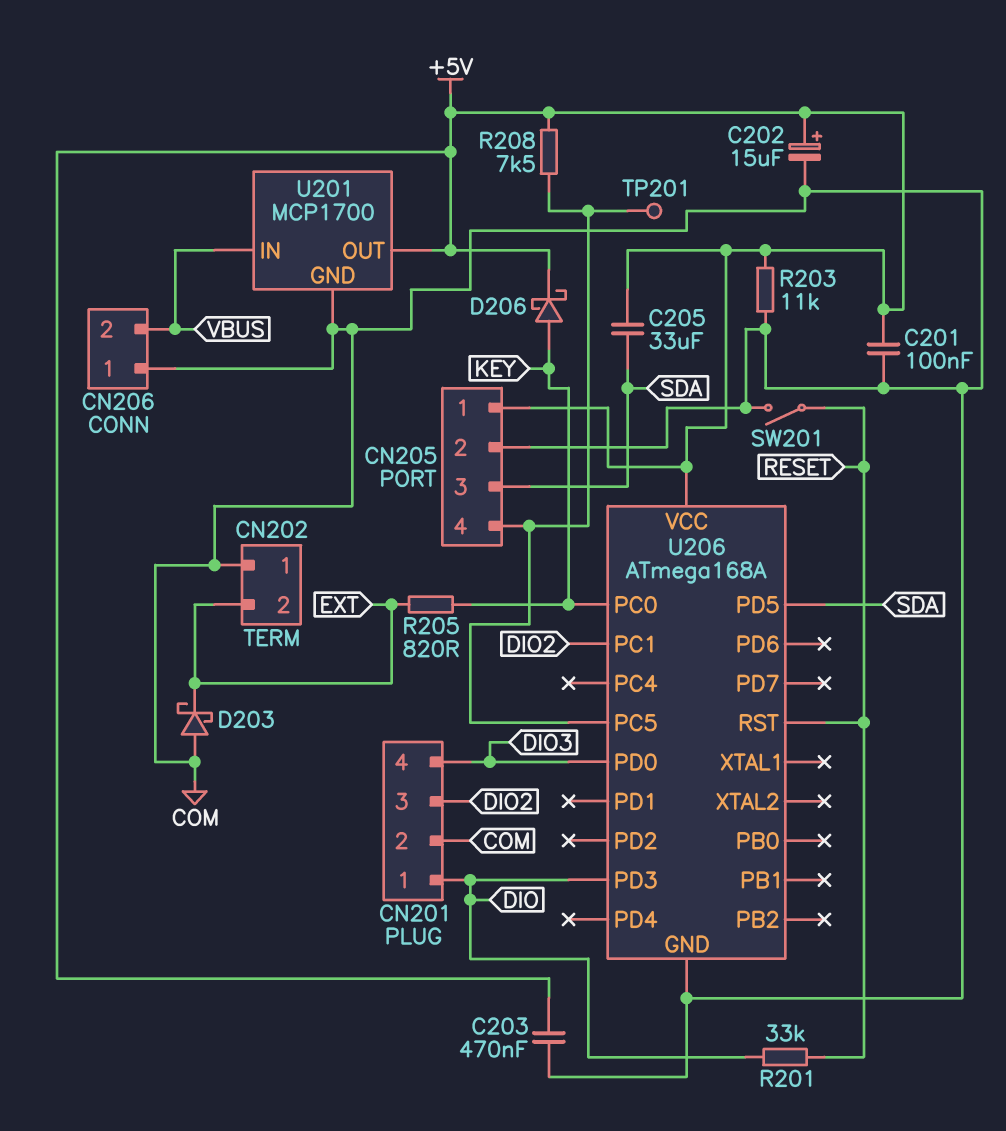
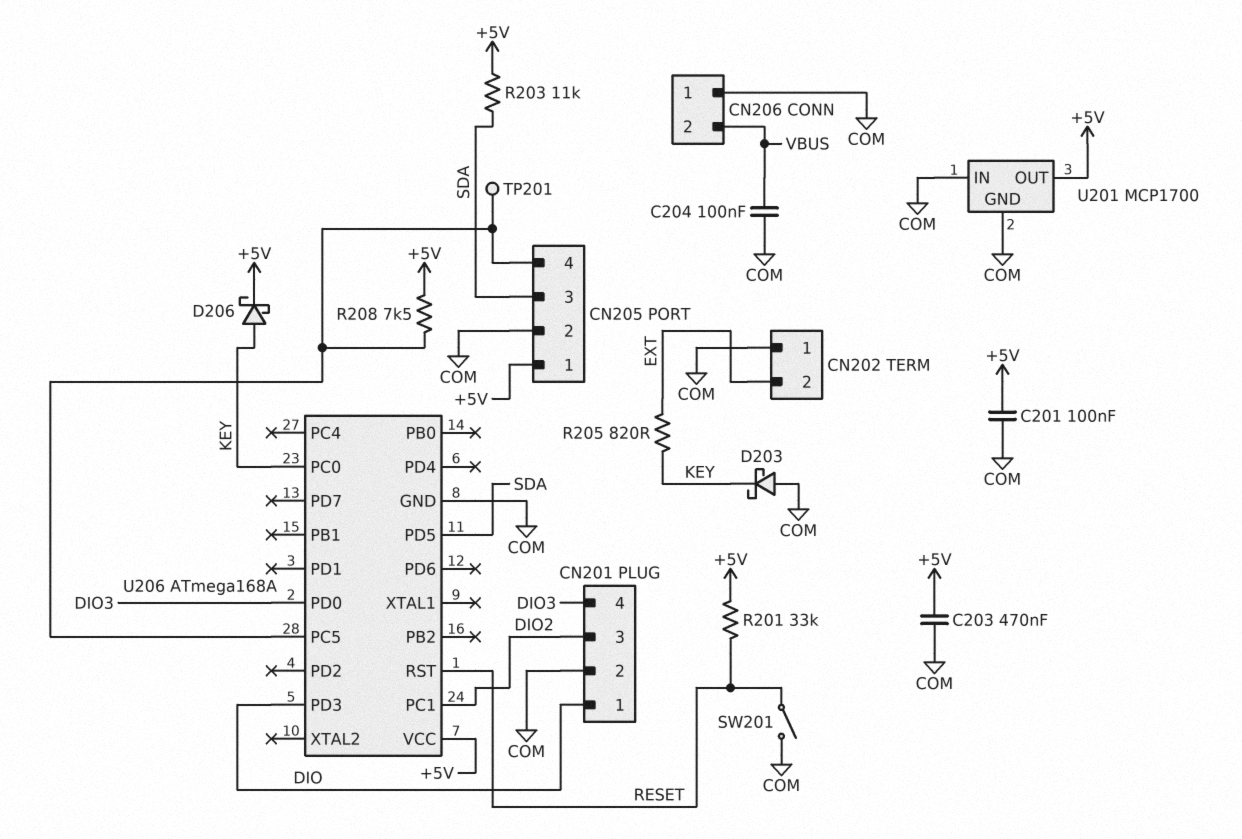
C202: 15uF (plus +5V, minus COM) -> none
C204: none -> 100nF (COM, VBUS)
C205: 33uF (+5V, SDA) -> none
D203: schottky (A COM, K EXT) -> schottky (A COM, K KEY)
R201: 33k (DIO, RESET) -> 33k (+5V, RESET)
R203: 11k (+5V, COM) -> 11k (+5V, SDA)
U201 pin IN: VBUS -> COM

